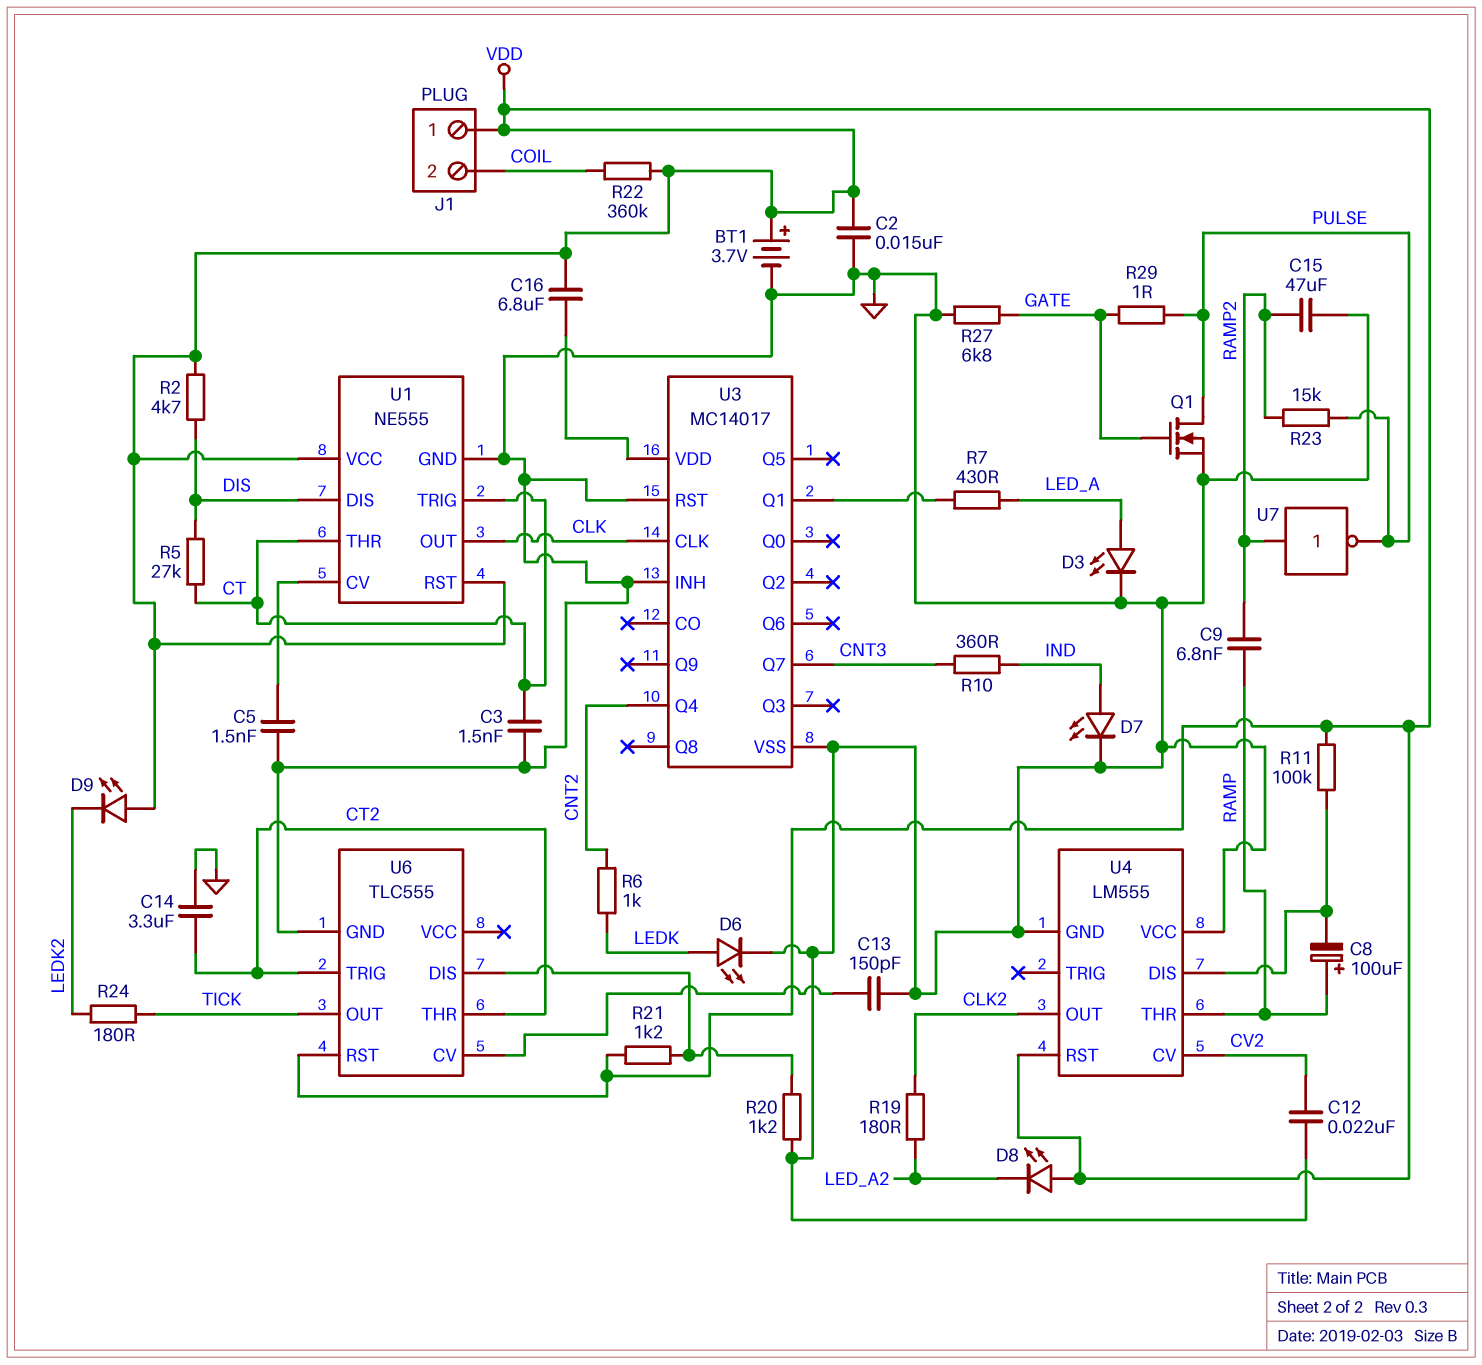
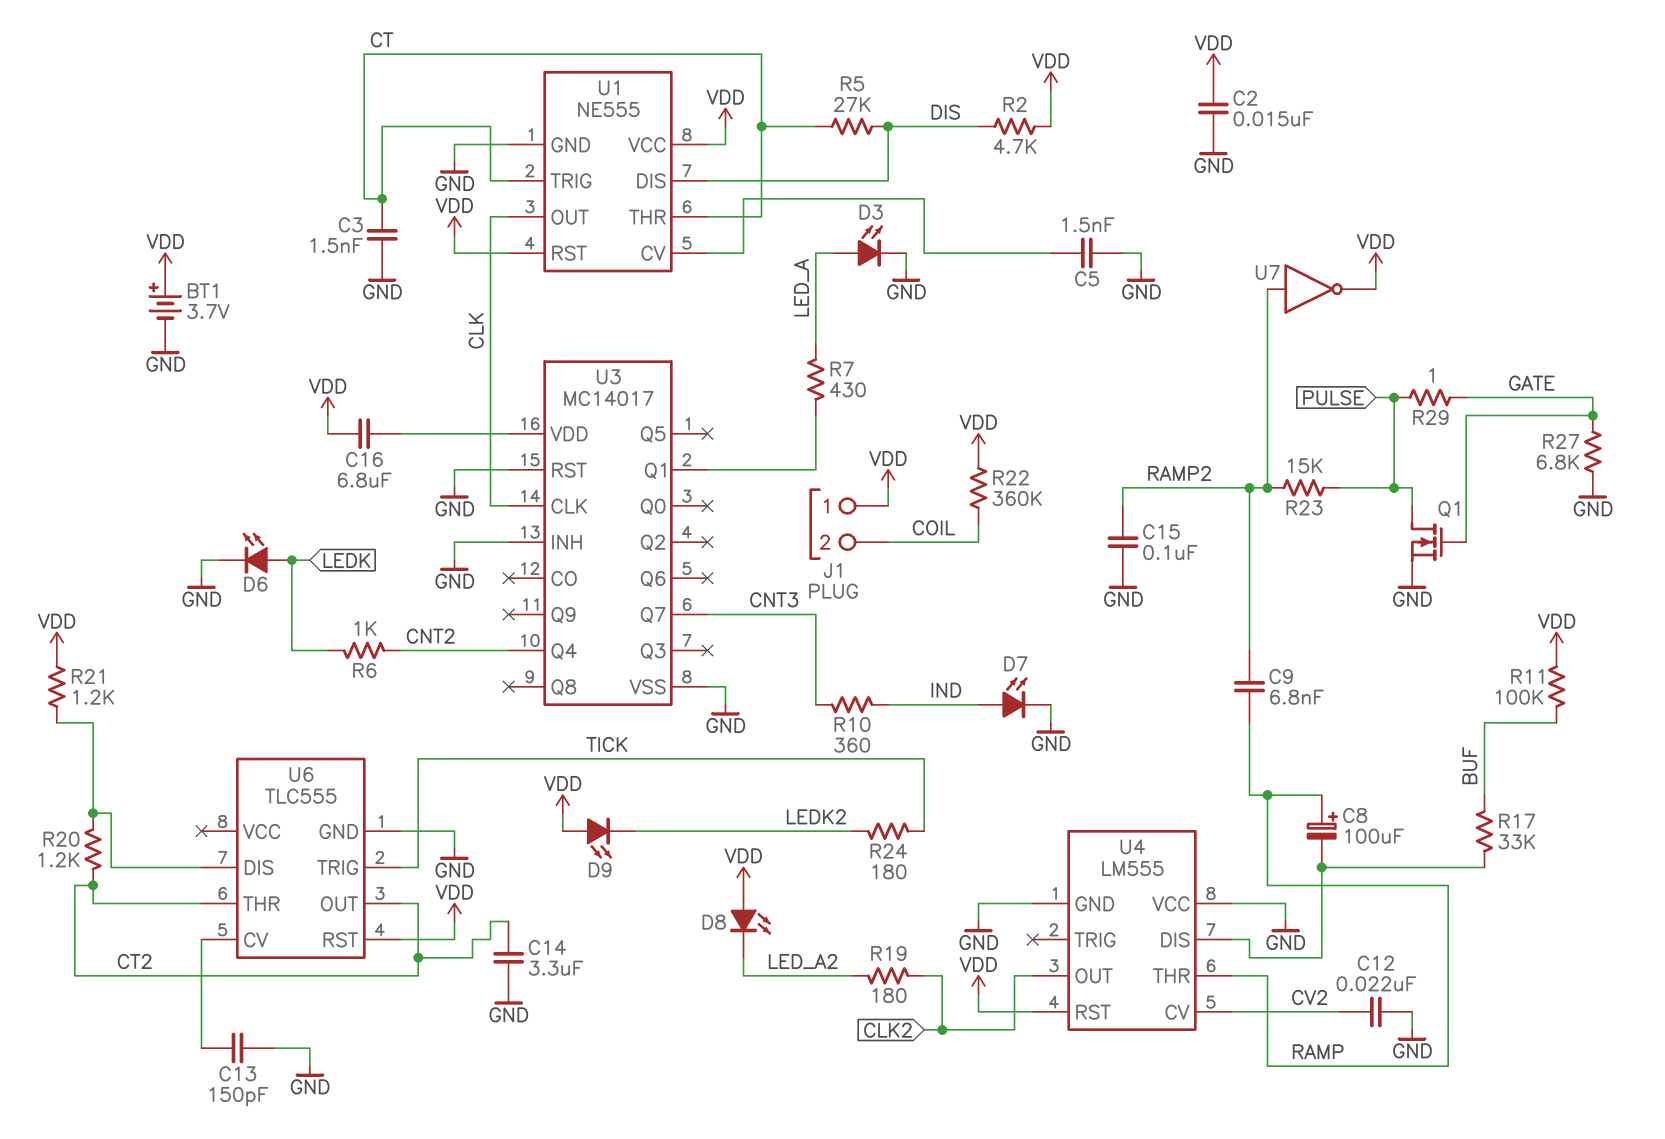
C15: 47uF (GND, RAMP2) -> 100nF (GND, RAMP2)
R11: 100k (U4/DIS, VDD) -> 100k (BUF, VDD)
R17: none -> 33k (BUF, U4/DIS)
R20: 1.2k (GND, U6/DIS) -> 1.2k (CT2, U6/DIS)
U6 pin OUT: TICK -> CT2
U6 pin TRIG: CT2 -> TICK
U7: NOT (in RAMP2, out PULSE) -> NOT (in RAMP2, out VDD)

